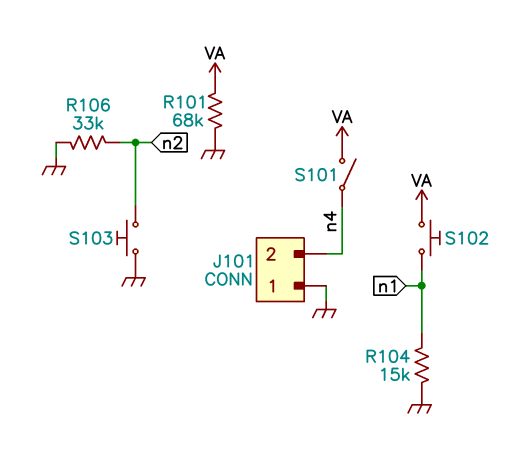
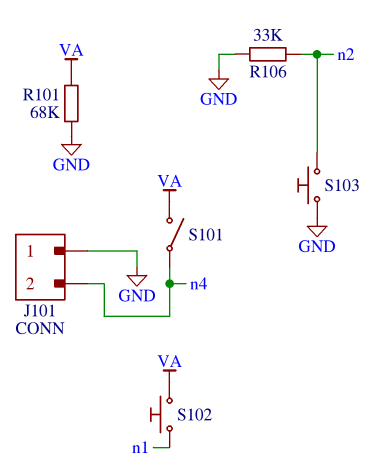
R104: 15k (GND, n1) -> none

